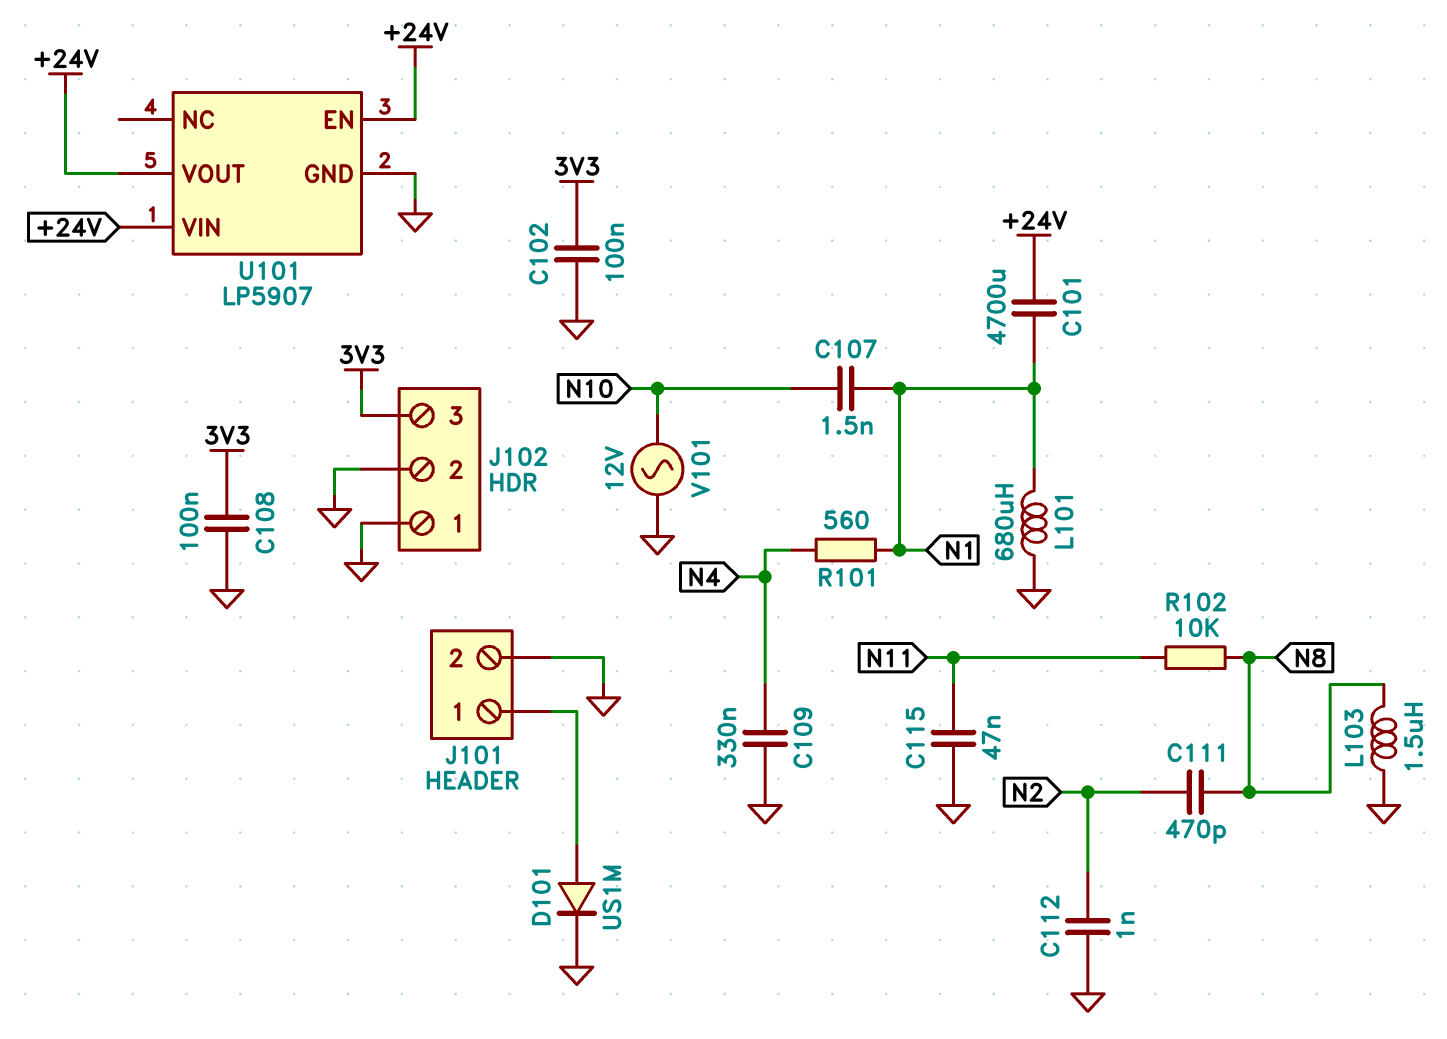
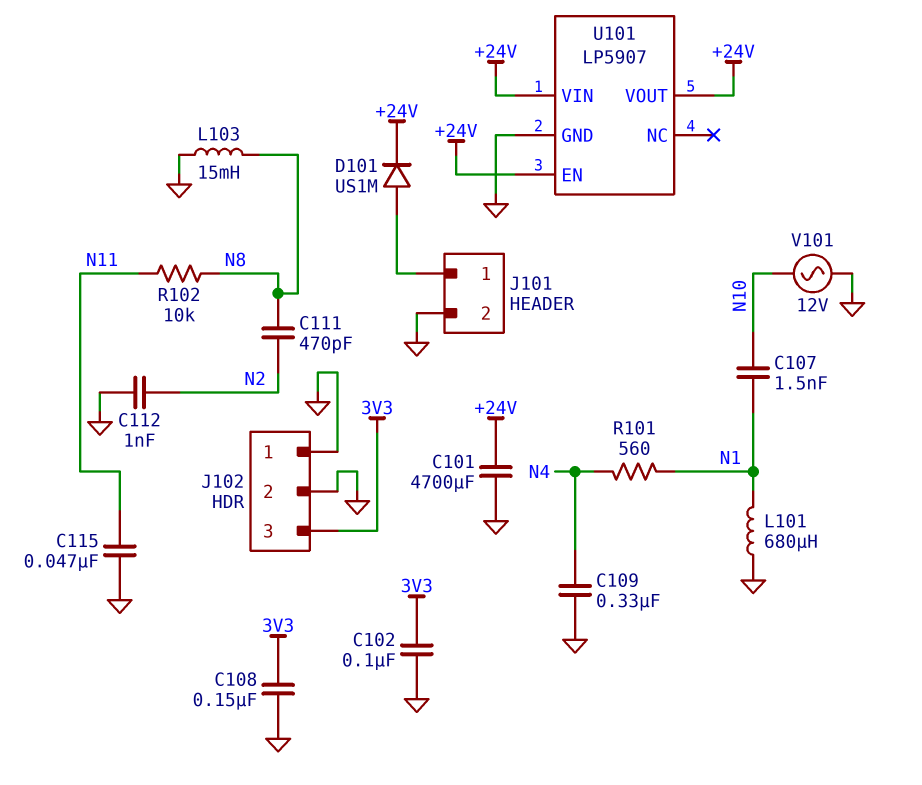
C101: 4700uF (+24V, N1) -> 4700uF (+24V, GND)
C108: 100nF (3V3, GND) -> 150nF (3V3, GND)
D101: diode US1M (A J101/1, K GND) -> diode US1M (A J101/1, K +24V)
L103: 1.5uH (GND, N8) -> 15mH (GND, N8)

